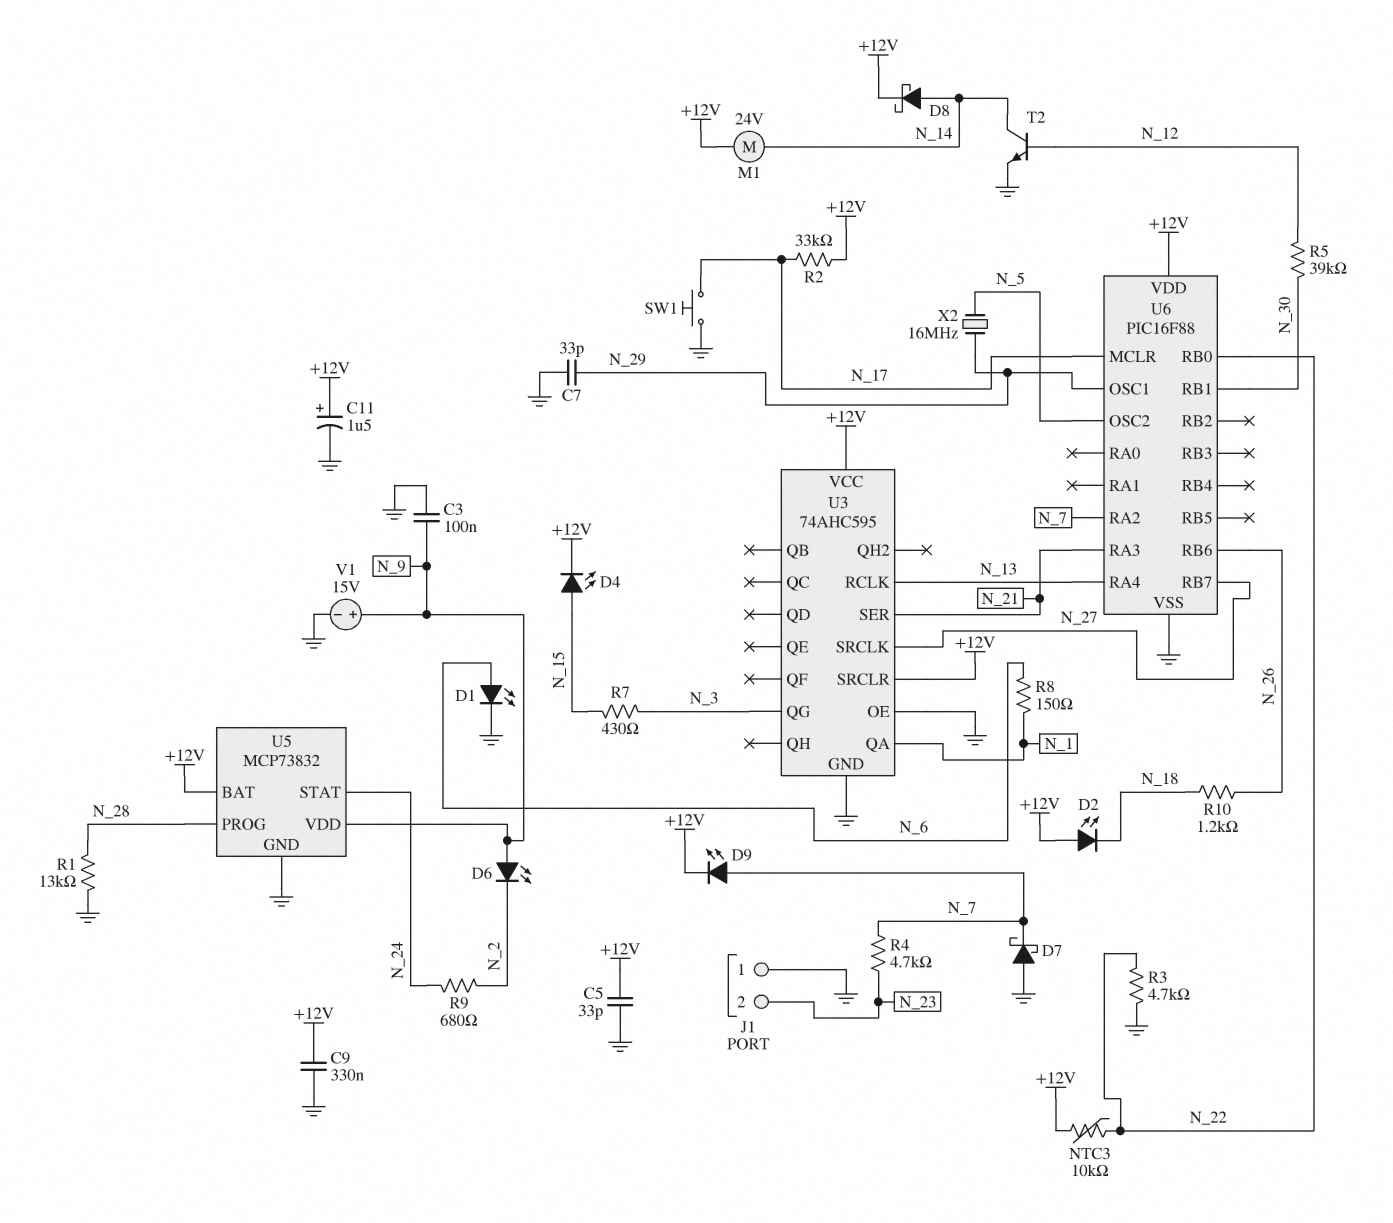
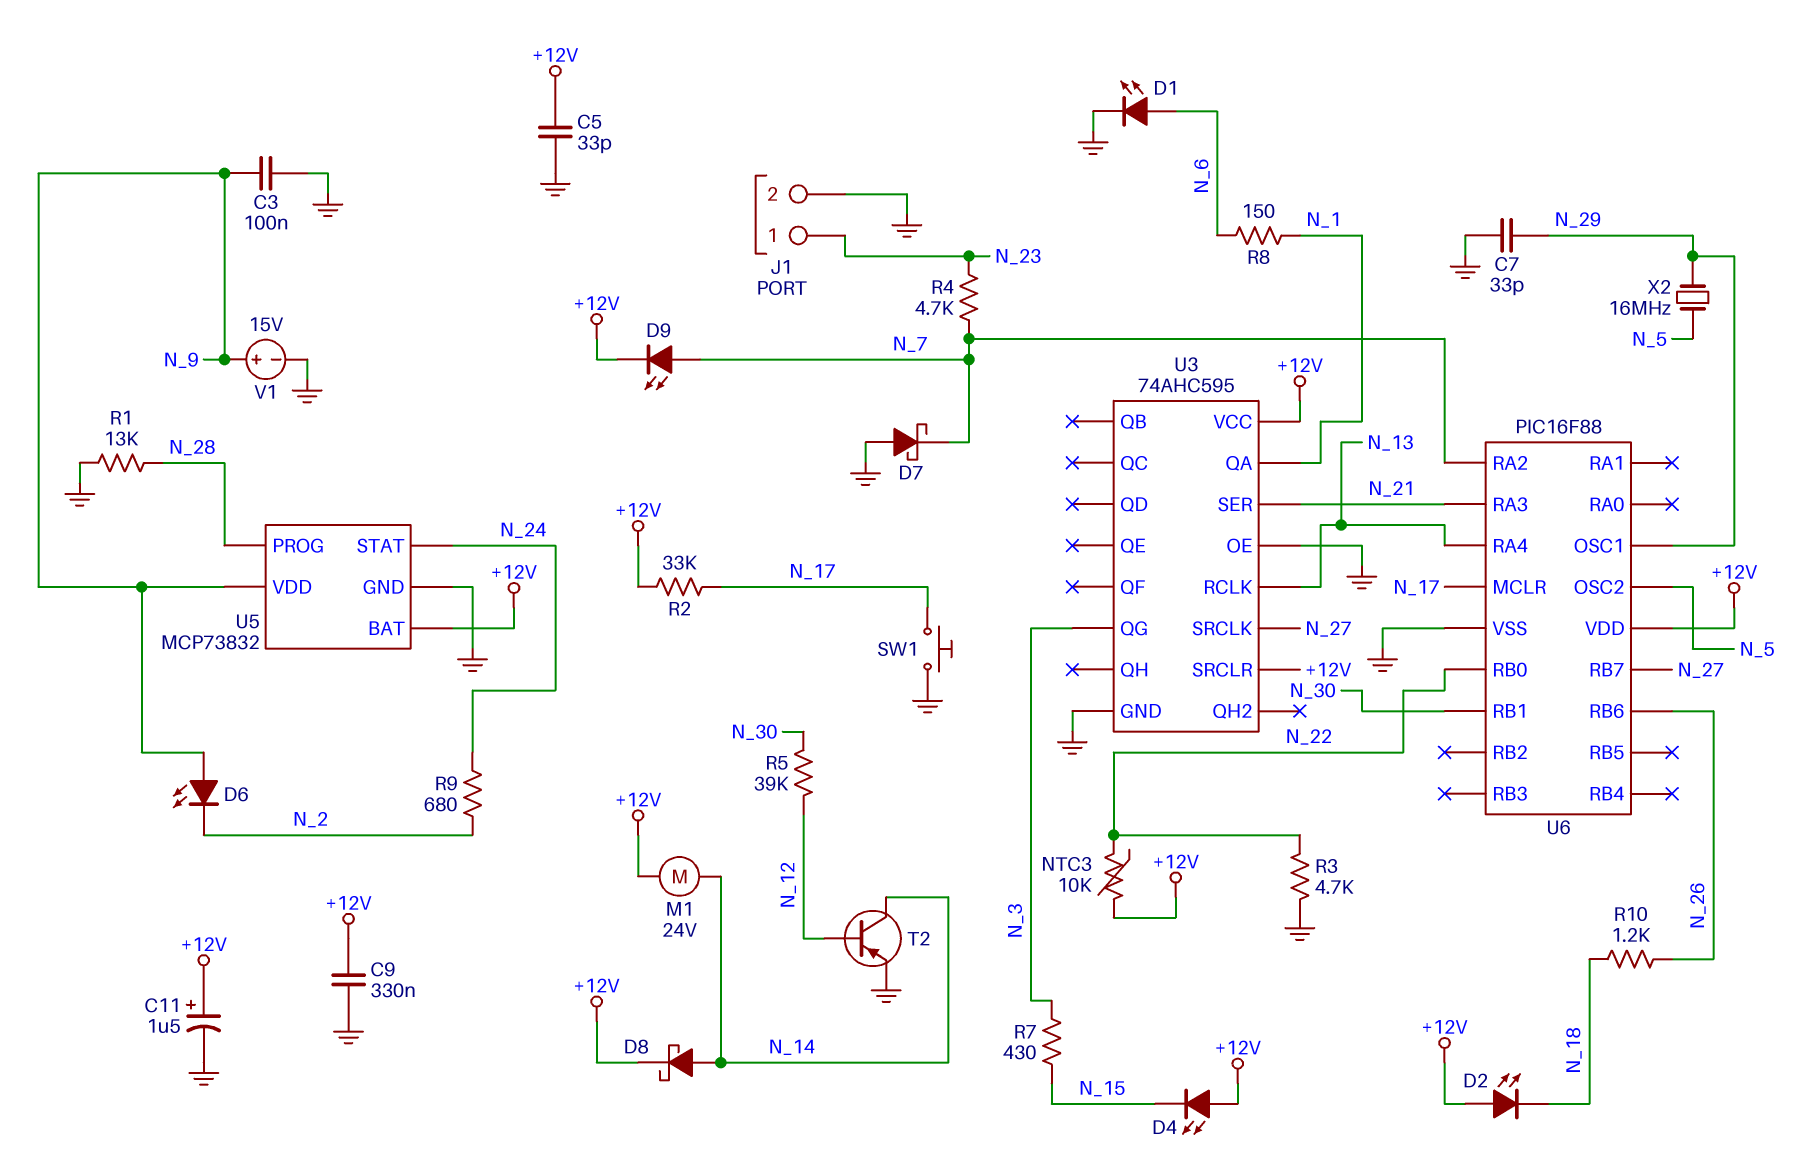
D4: LED (A N_15, K +12V) -> LED (A +12V, K N_15)
J1 pin 1: GND -> N_23
J1 pin 2: N_23 -> GND
T2: NPN (B N_12, C N_14, E GND) -> PNP (B N_12, C N_14, E GND)

